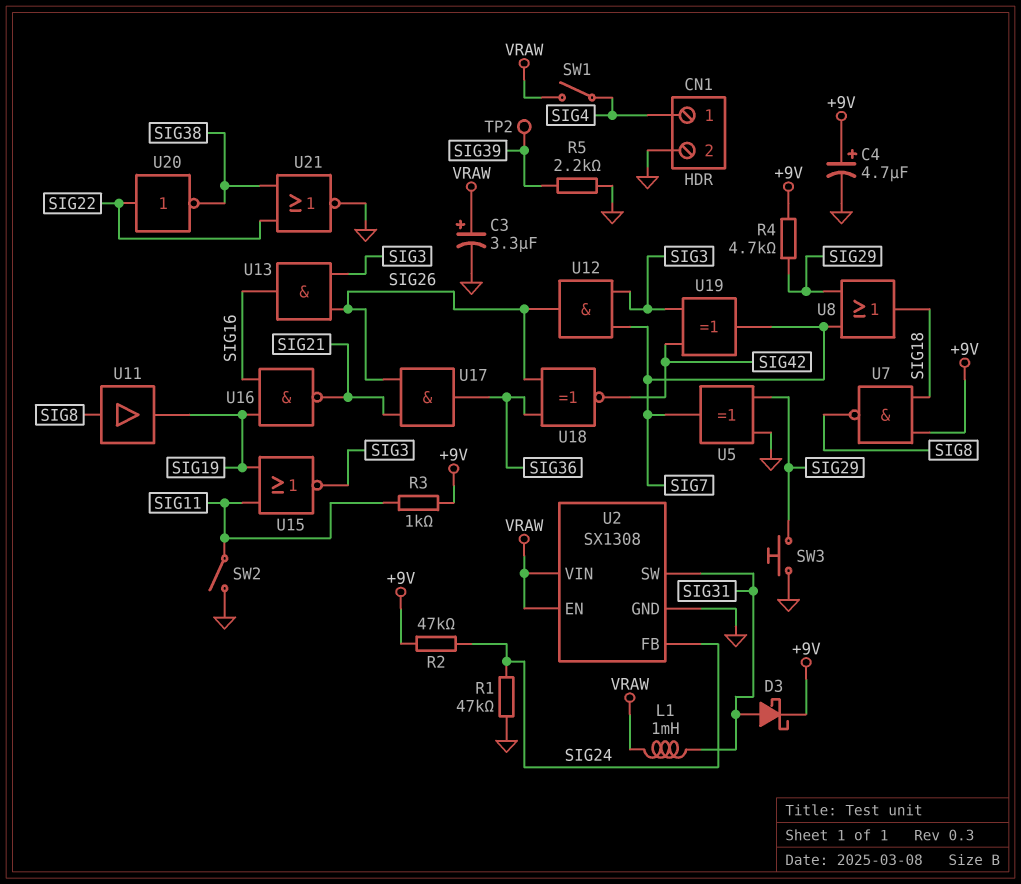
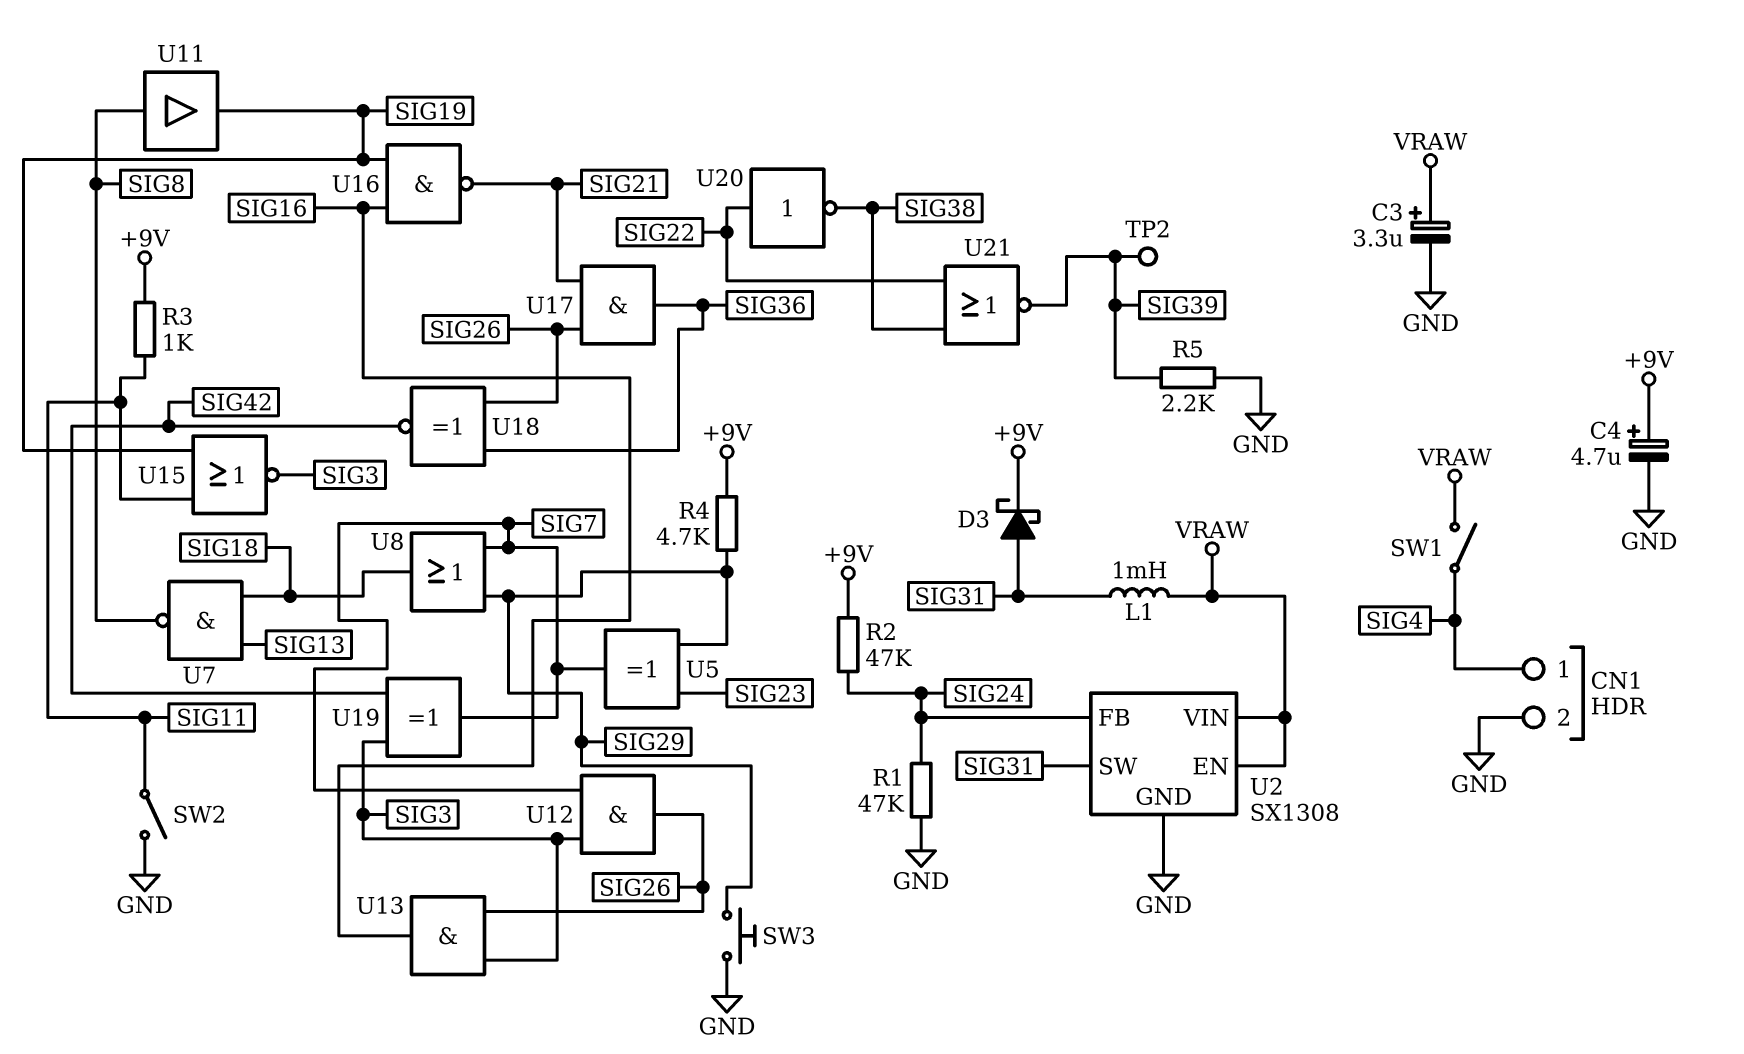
U5: XOR (in GND, in SIG29, out SIG7) -> XOR (in SIG23, in SIG29, out SIG7)
U7: NAND (in +9V, in SIG18, out SIG8) -> NAND (in SIG13, in SIG18, out SIG8)
U21: NOR (in SIG22, in SIG38, out GND) -> NOR (in SIG22, in SIG38, out SIG39)

